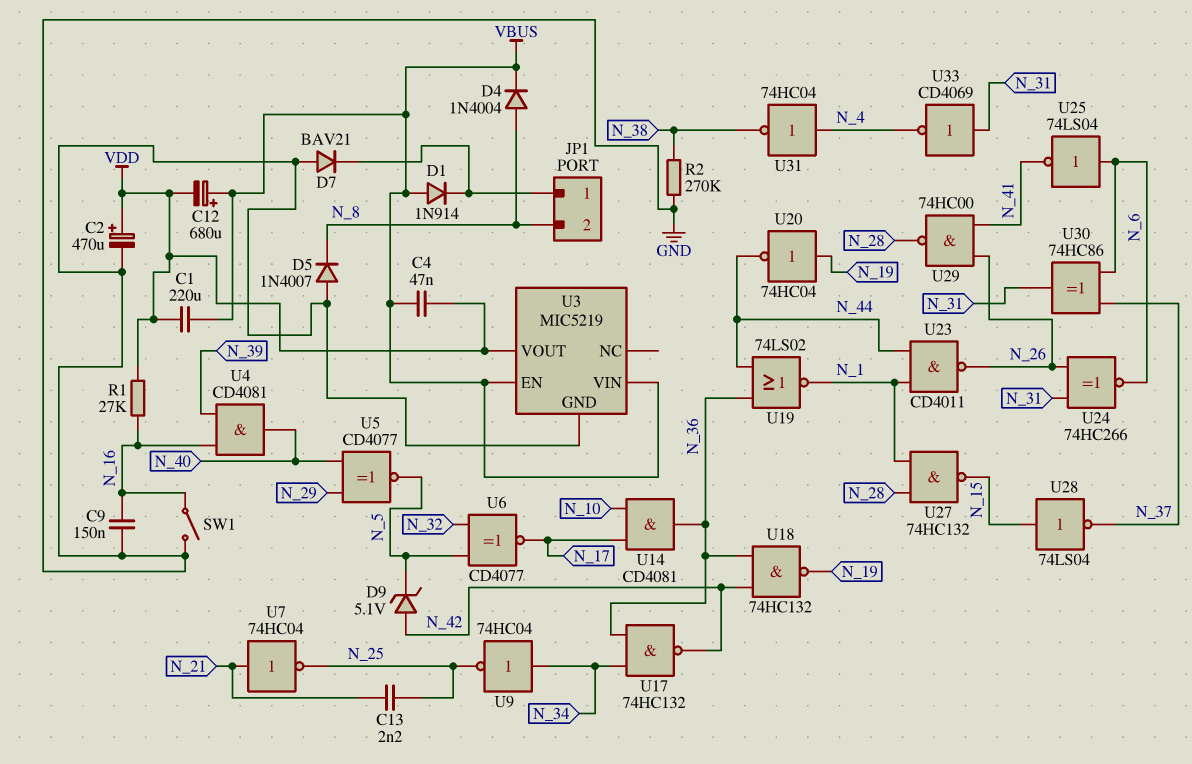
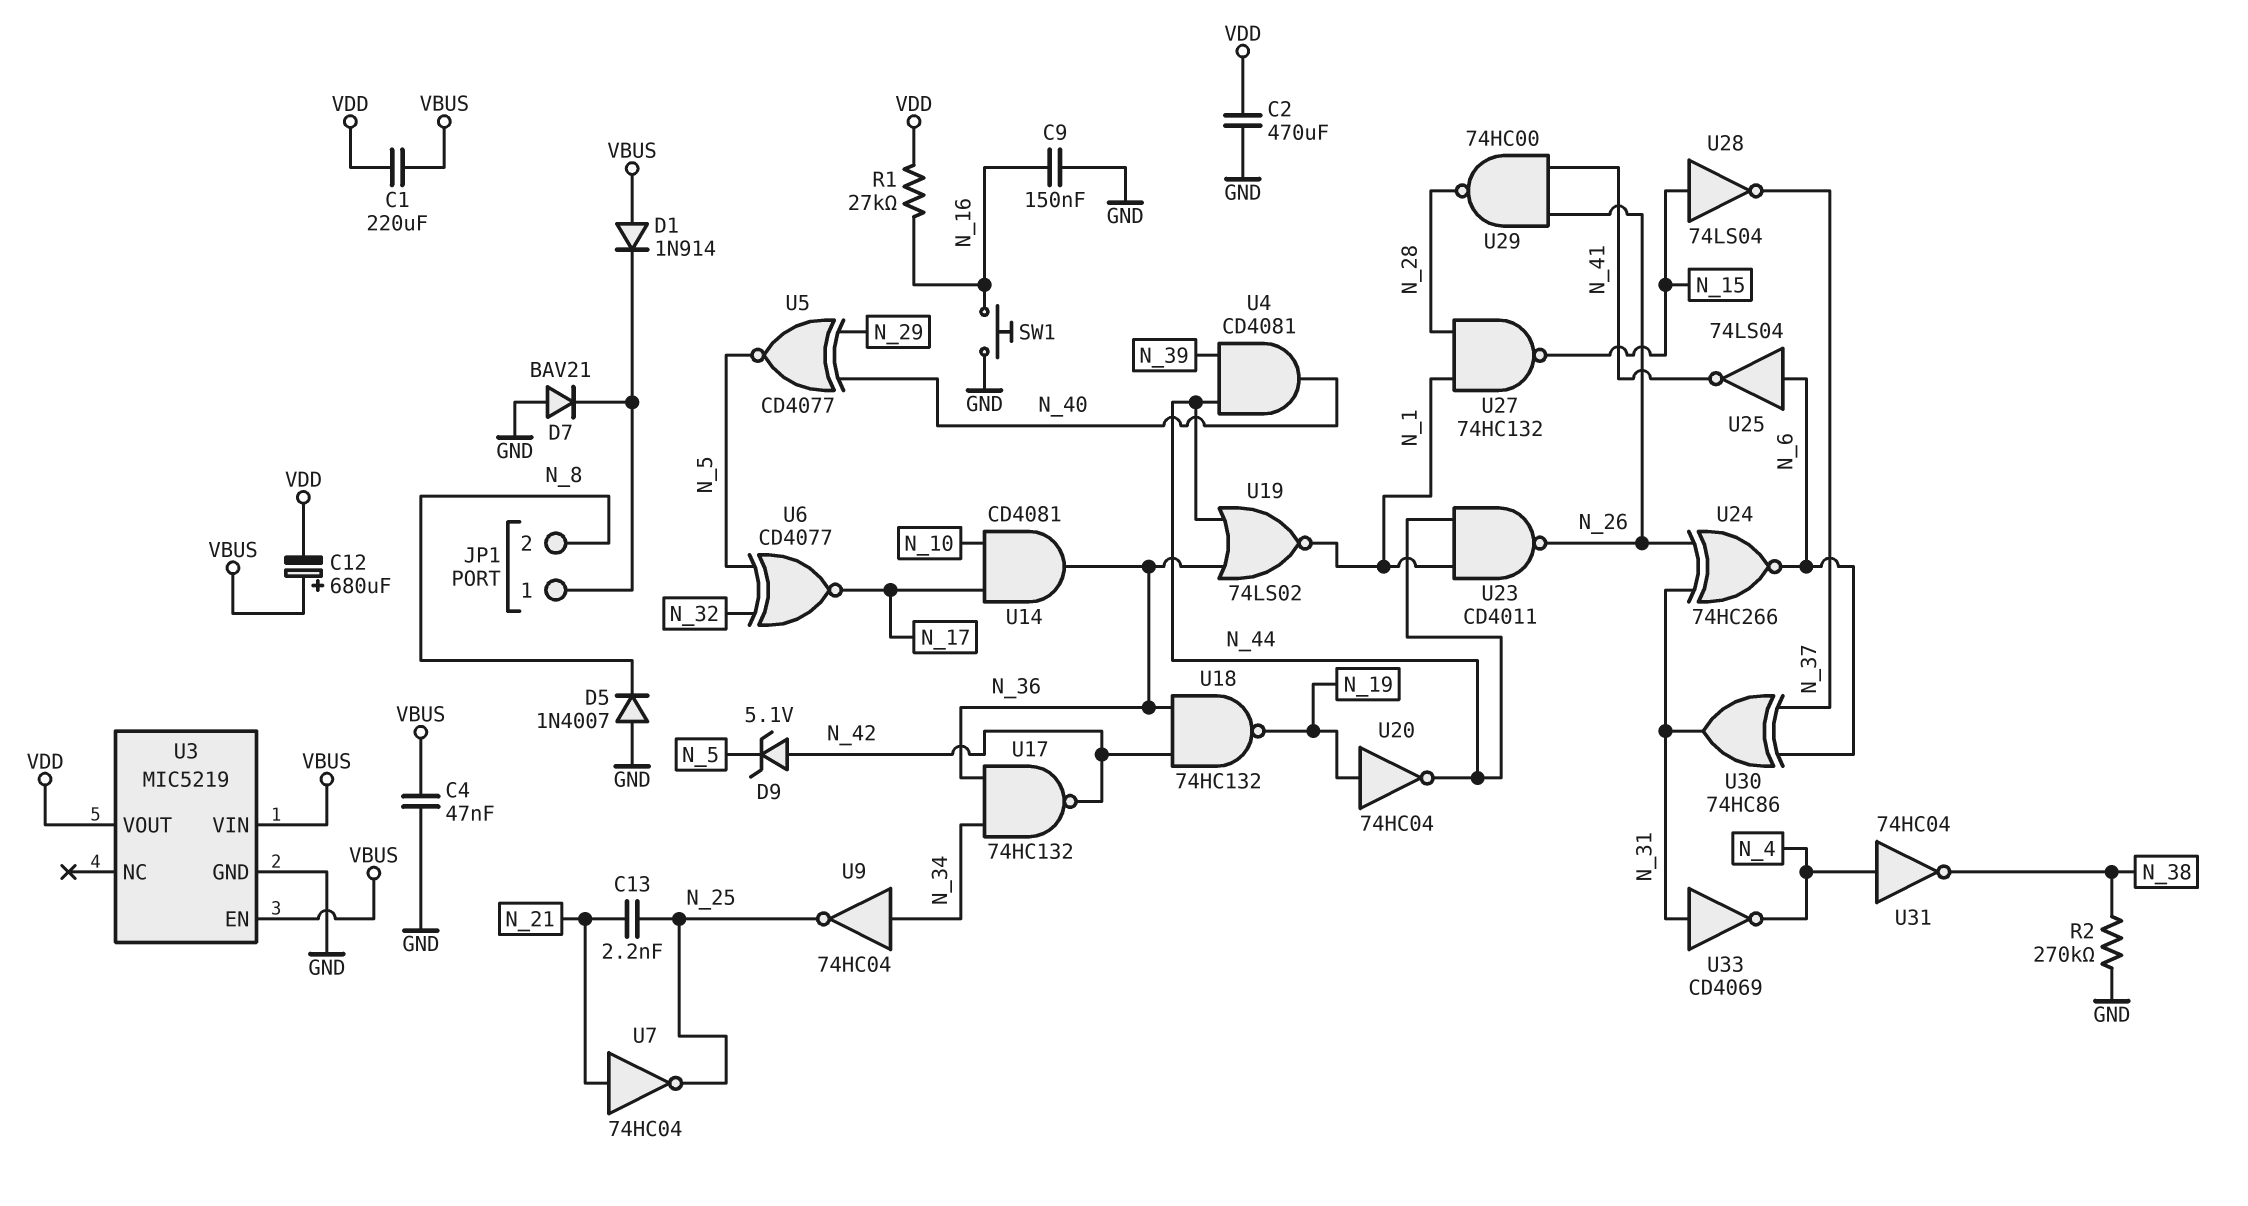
C2: 470uF (plus VDD, minus GND) -> 470uF (GND, VDD)
C4: 47nF (VBUS, VDD) -> 47nF (GND, VBUS)
D4: diode 1N4004 (A N_8, K VBUS) -> none
SW1: switch (GND, N_16) -> button (GND, N_16)
U4: AND CD4081 (in N_16, in N_39, out N_40) -> AND CD4081 (in N_39, in N_44, out N_40)

